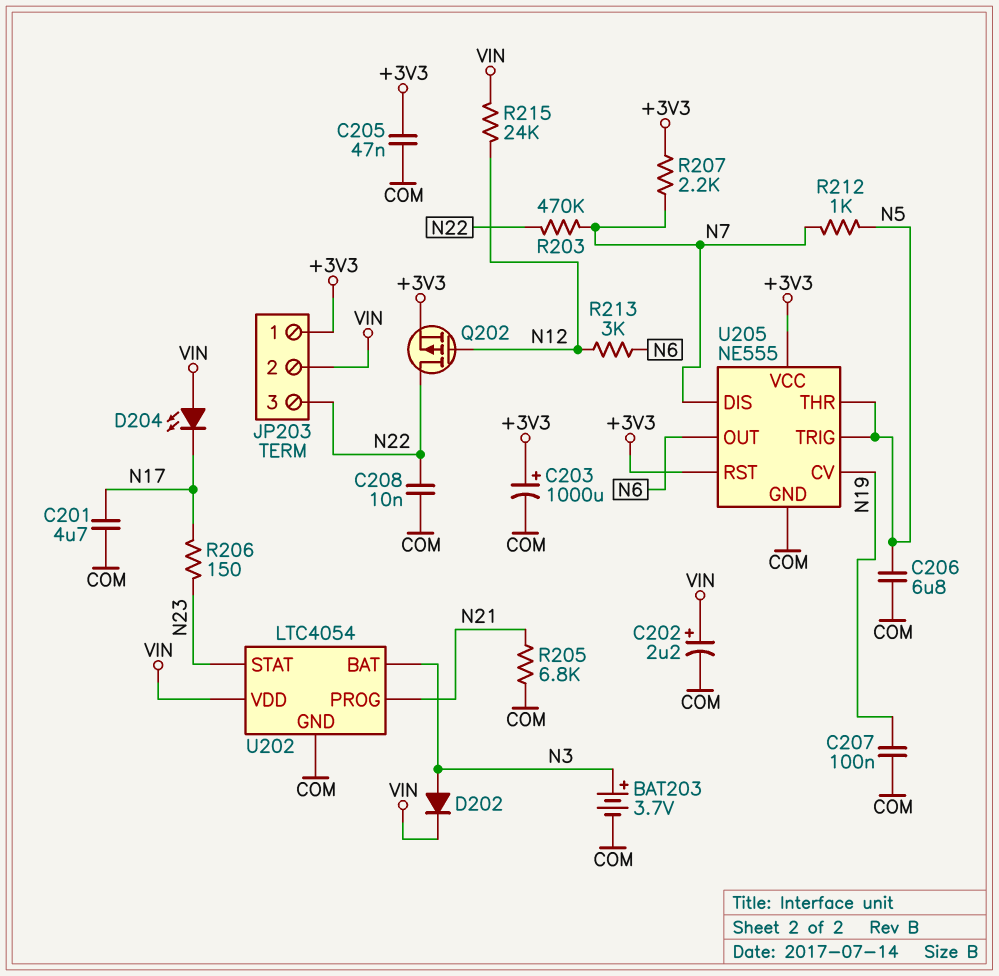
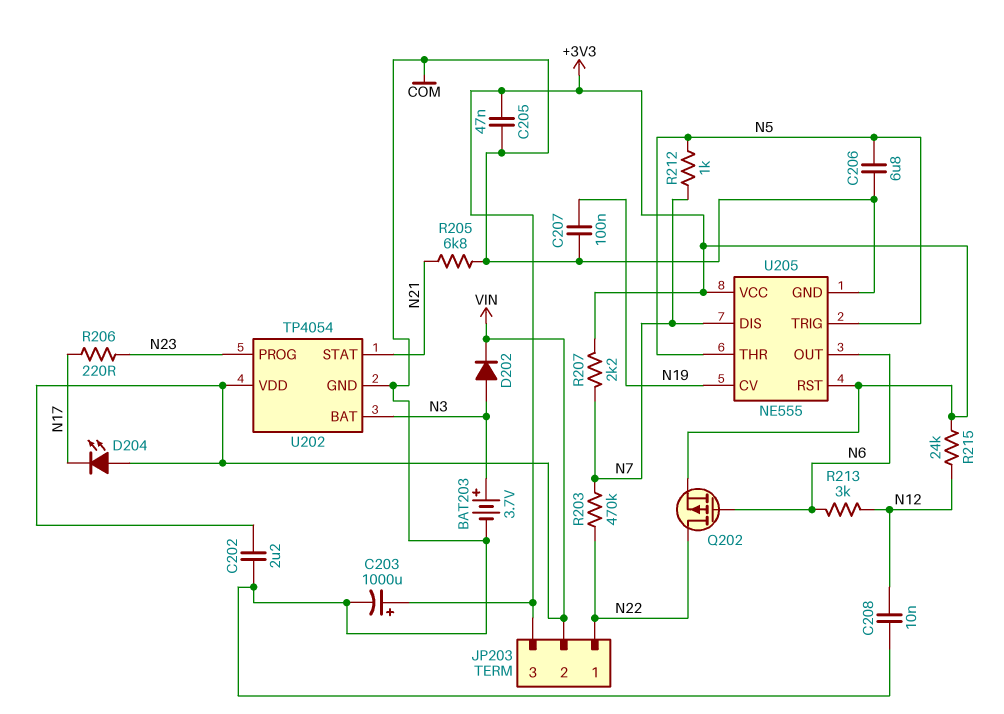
C201: 4.7uF (COM, N17) -> none
C202: 2.2uF (plus VIN, minus COM) -> 2.2uF (COM, VIN)
C208: 10nF (COM, N22) -> 10nF (COM, N12)
JP203 pin 1: +3V3 -> N22
JP203 pin 3: N22 -> +3V3
Q202: PMOS (G N12, D N22, S +3V3) -> PMOS (G N6, D N22, S +3V3)
R206: 150 (N17, N23) -> 220 (N17, N23)
R215: 24k (N12, VIN) -> 24k (+3V3, N12)
U202: LTC4054 -> TP4054
U202 pin PROG: N21 -> N23
U202 pin STAT: N23 -> N21

